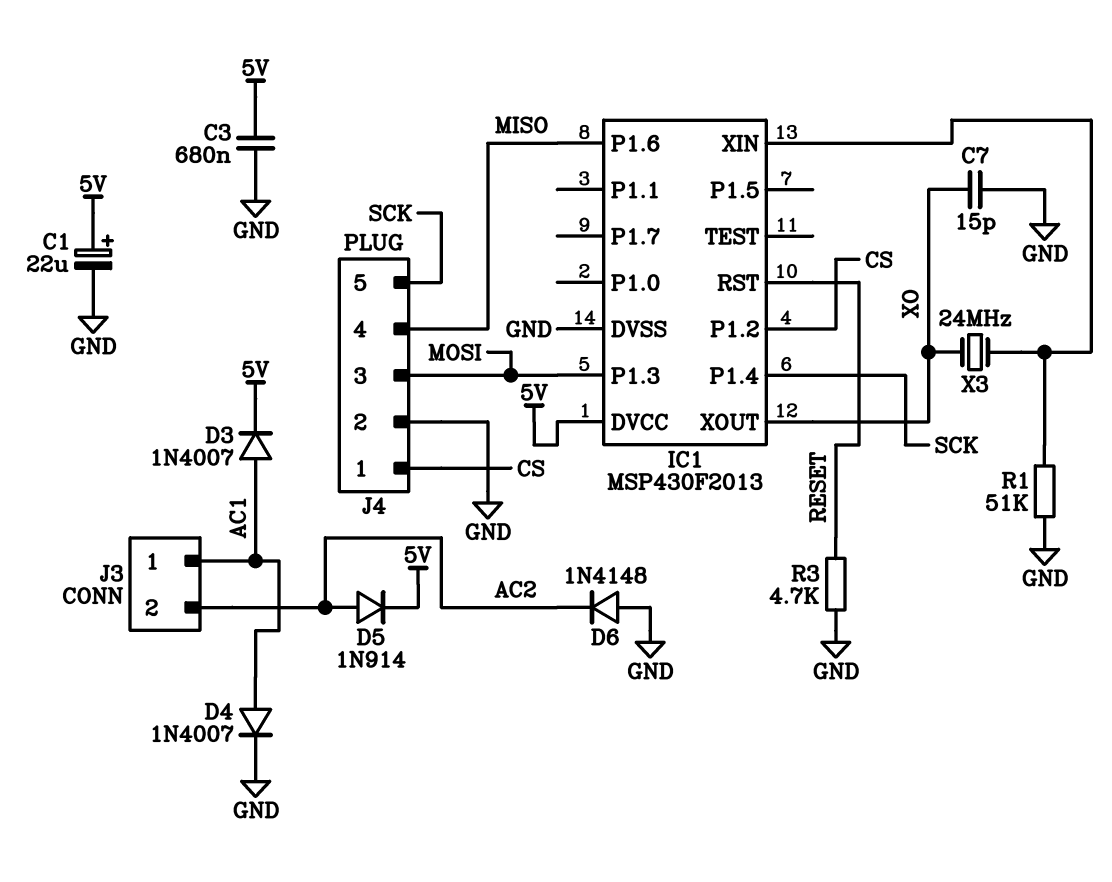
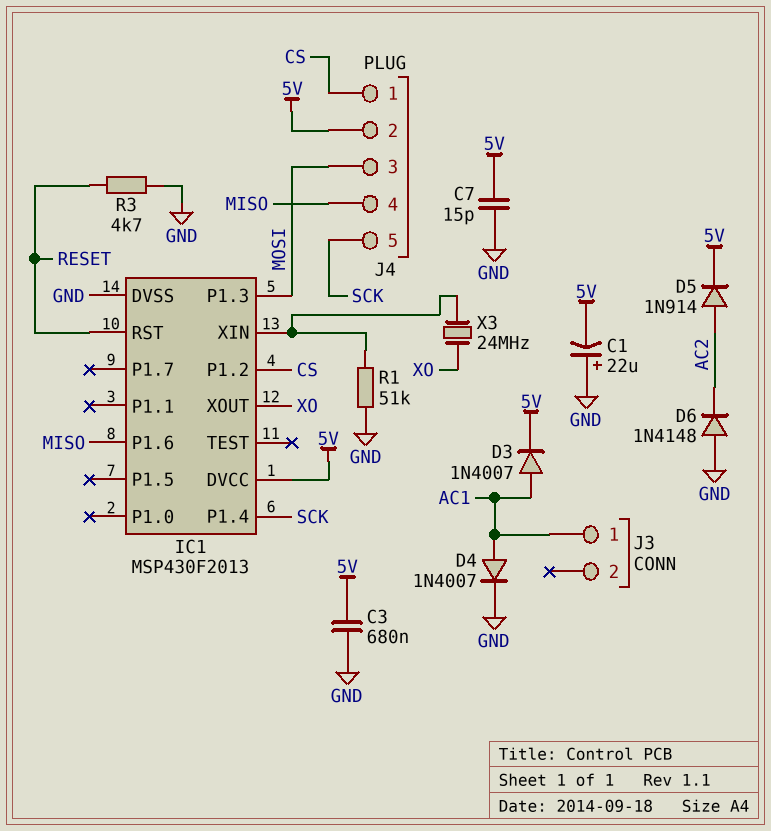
C1: 22uF (plus 5V, minus GND) -> 22uF (plus GND, minus 5V)
C7: 15pF (GND, XO) -> 15pF (5V, GND)
J3 pin 2: AC2 -> none
J4 pin 2: GND -> 5V

